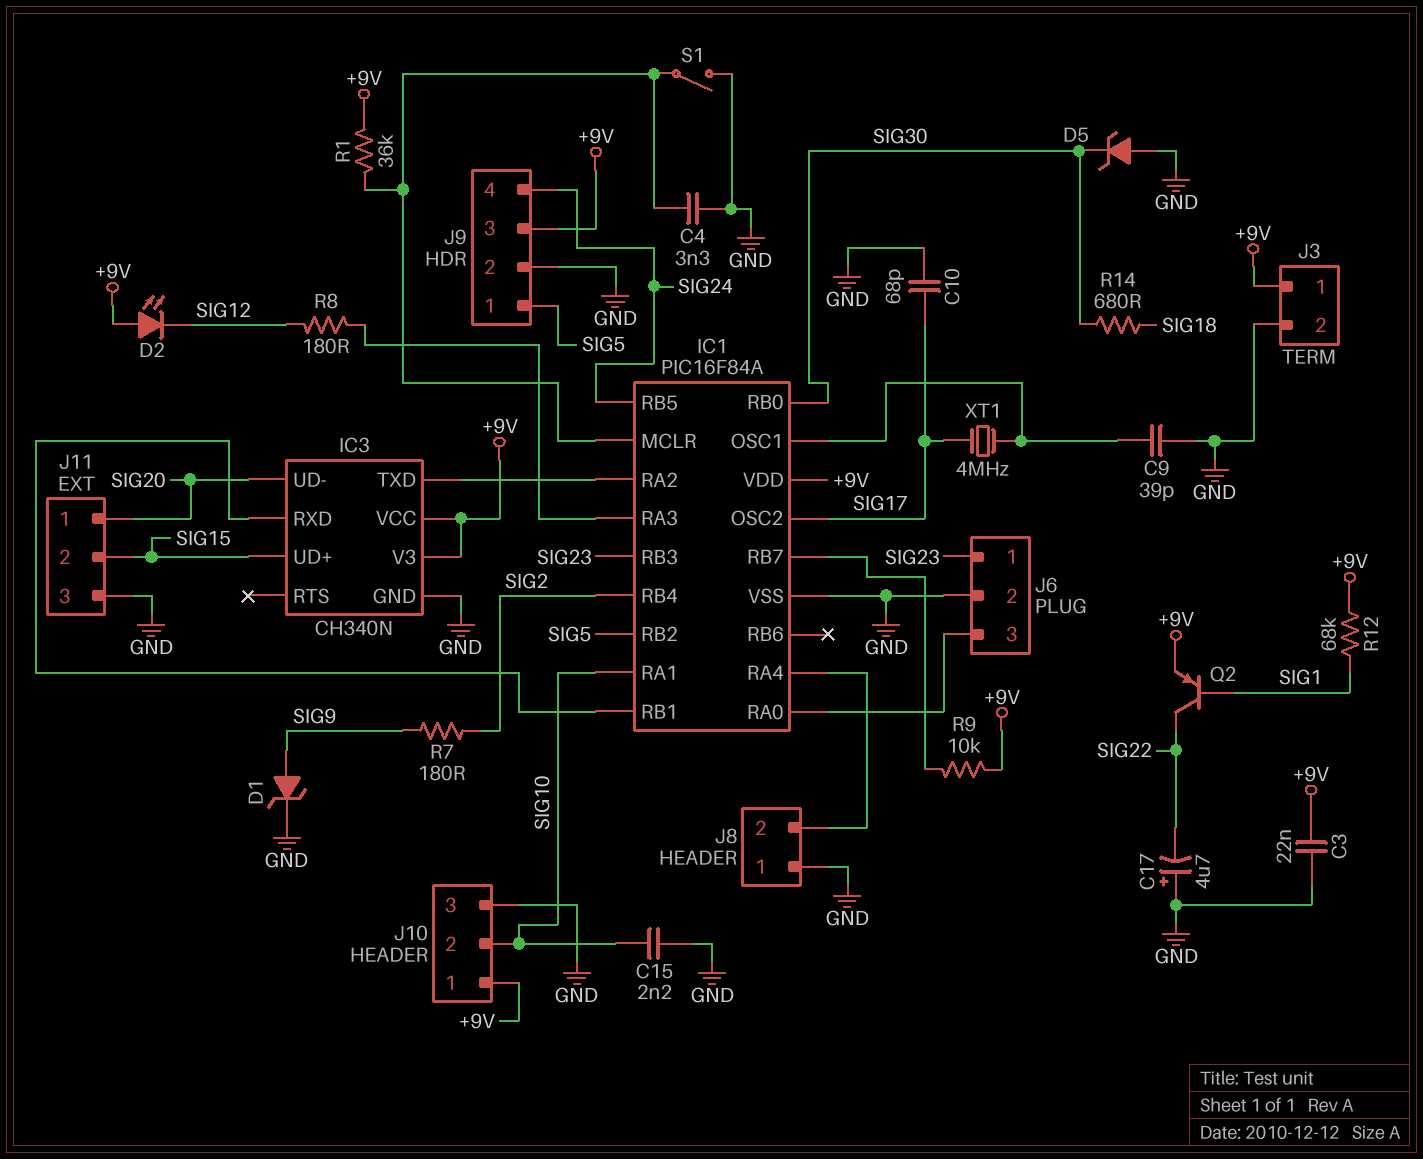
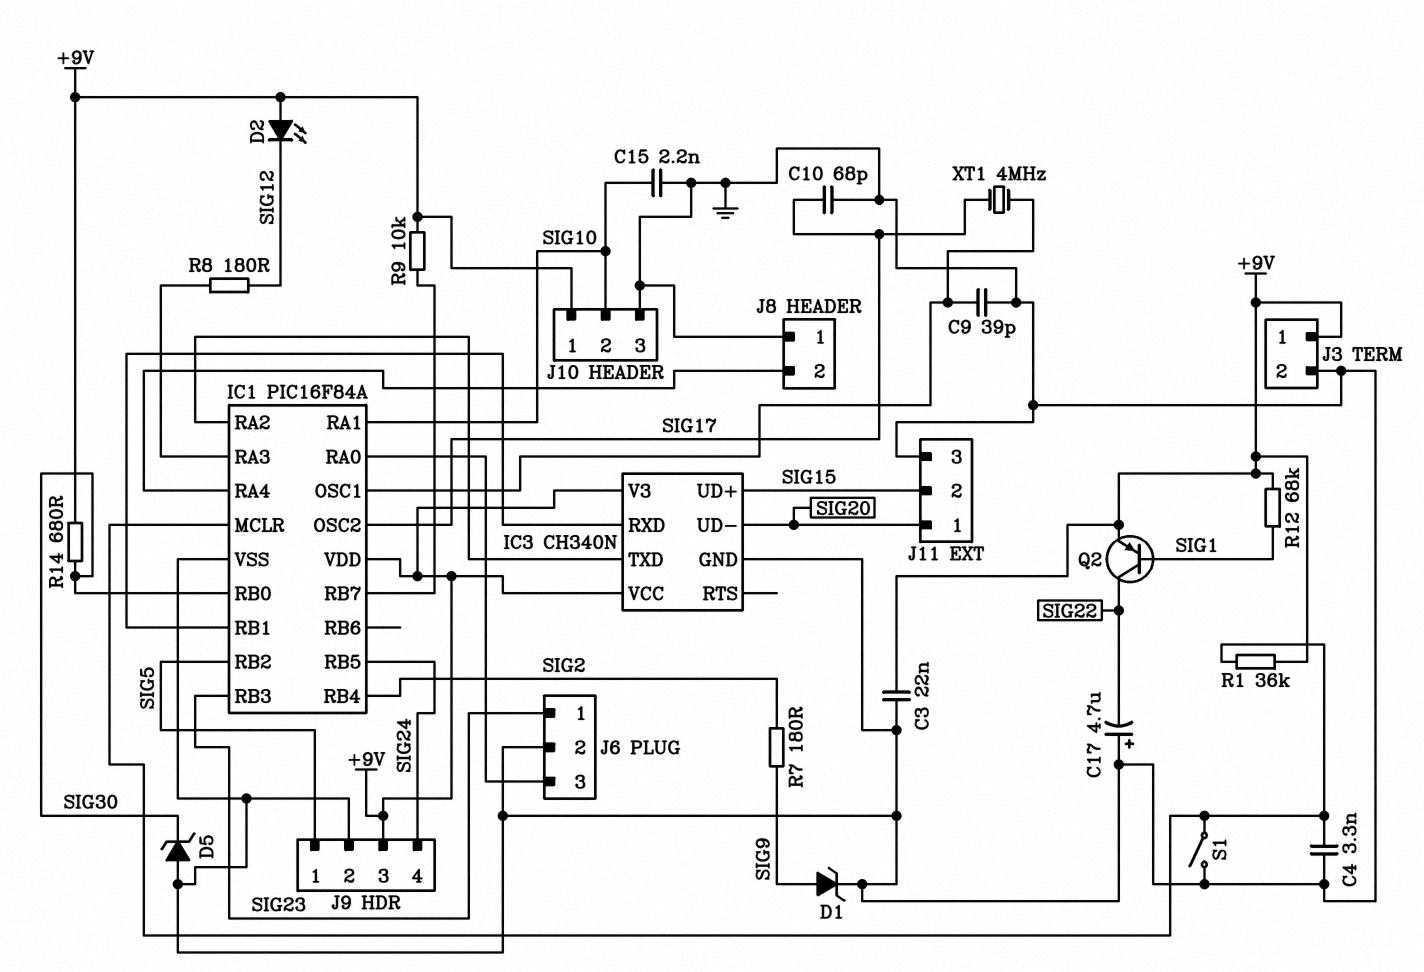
R14: 680 (SIG18, SIG30) -> 680 (+9V, SIG30)

